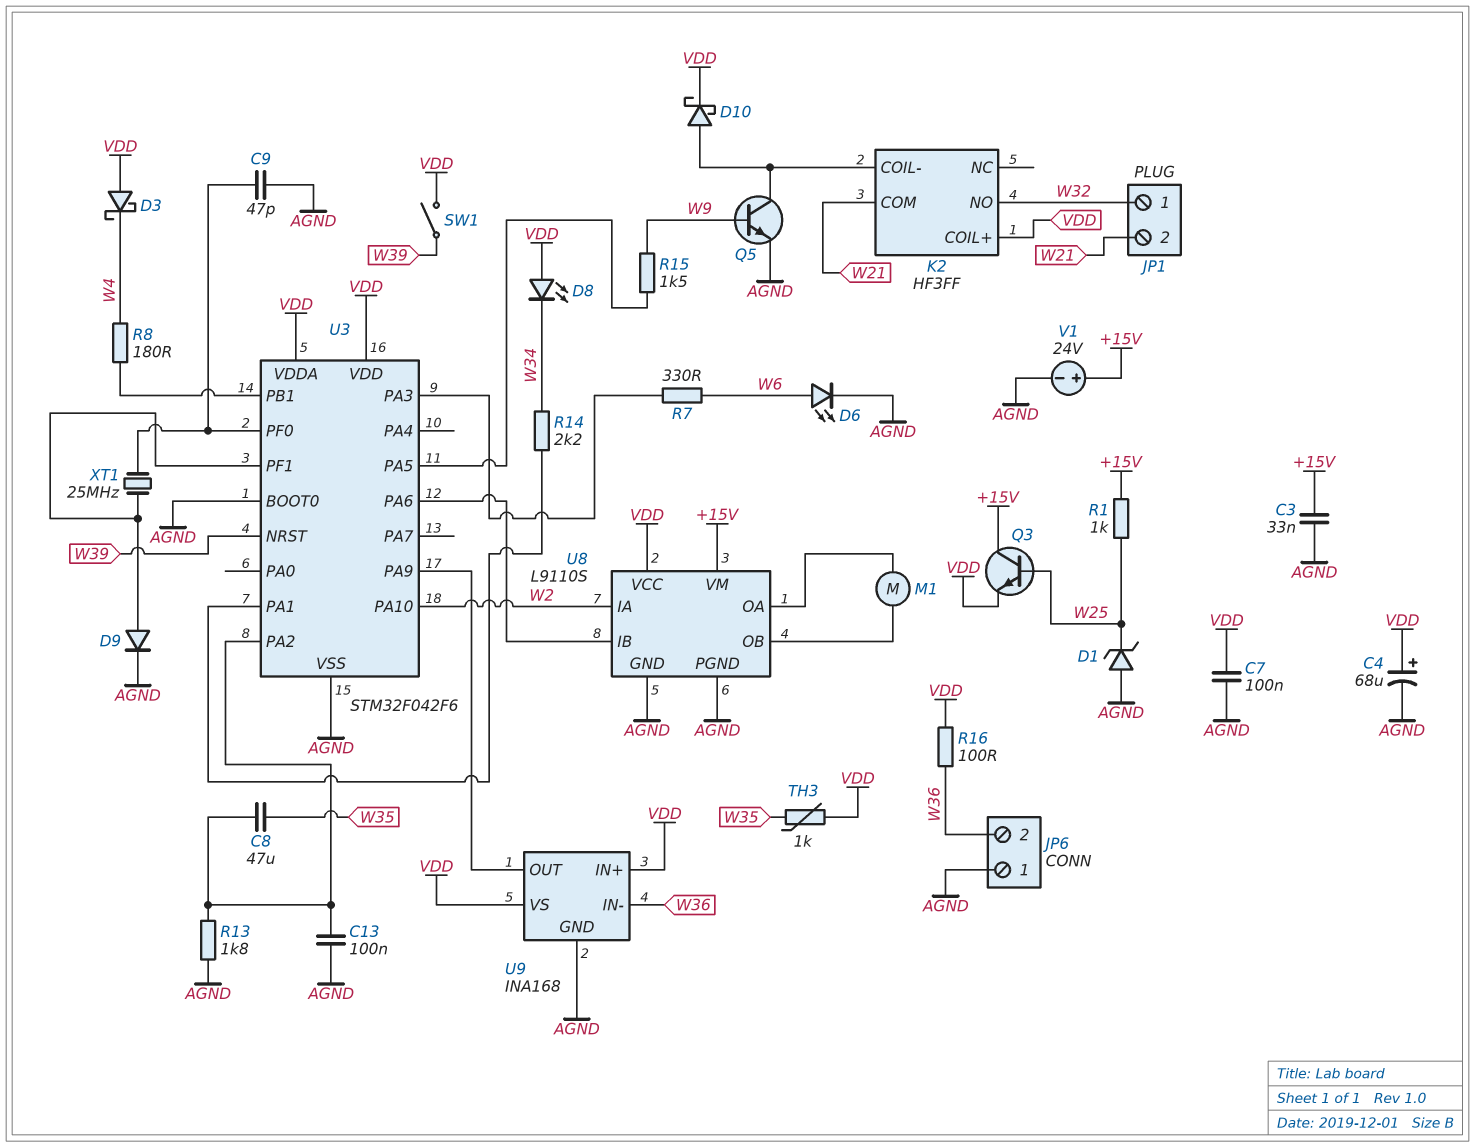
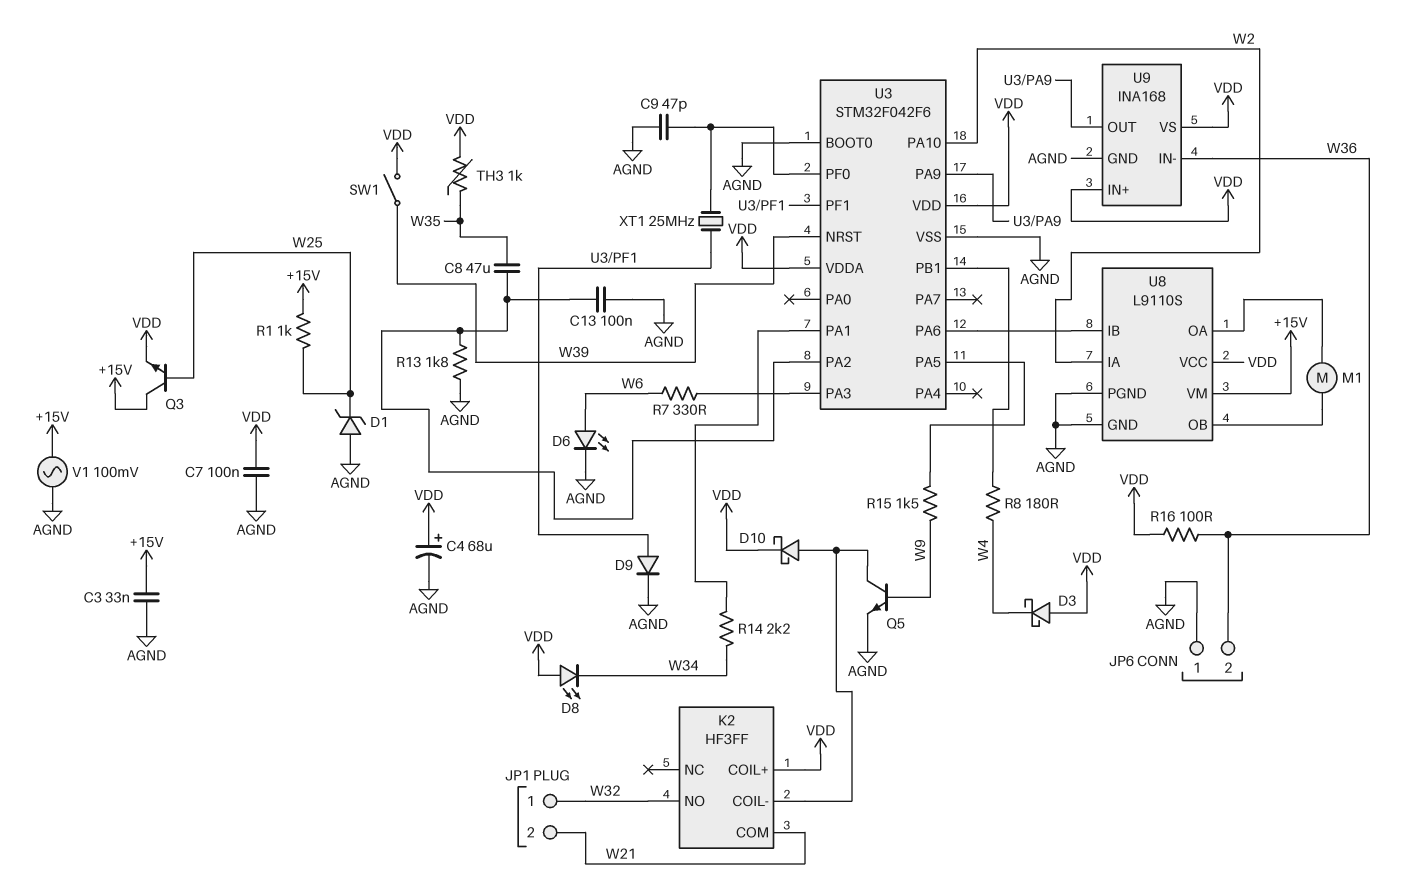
V1: 24V (plus +15V, minus AGND) -> AC 100mV (+15V, AGND)

